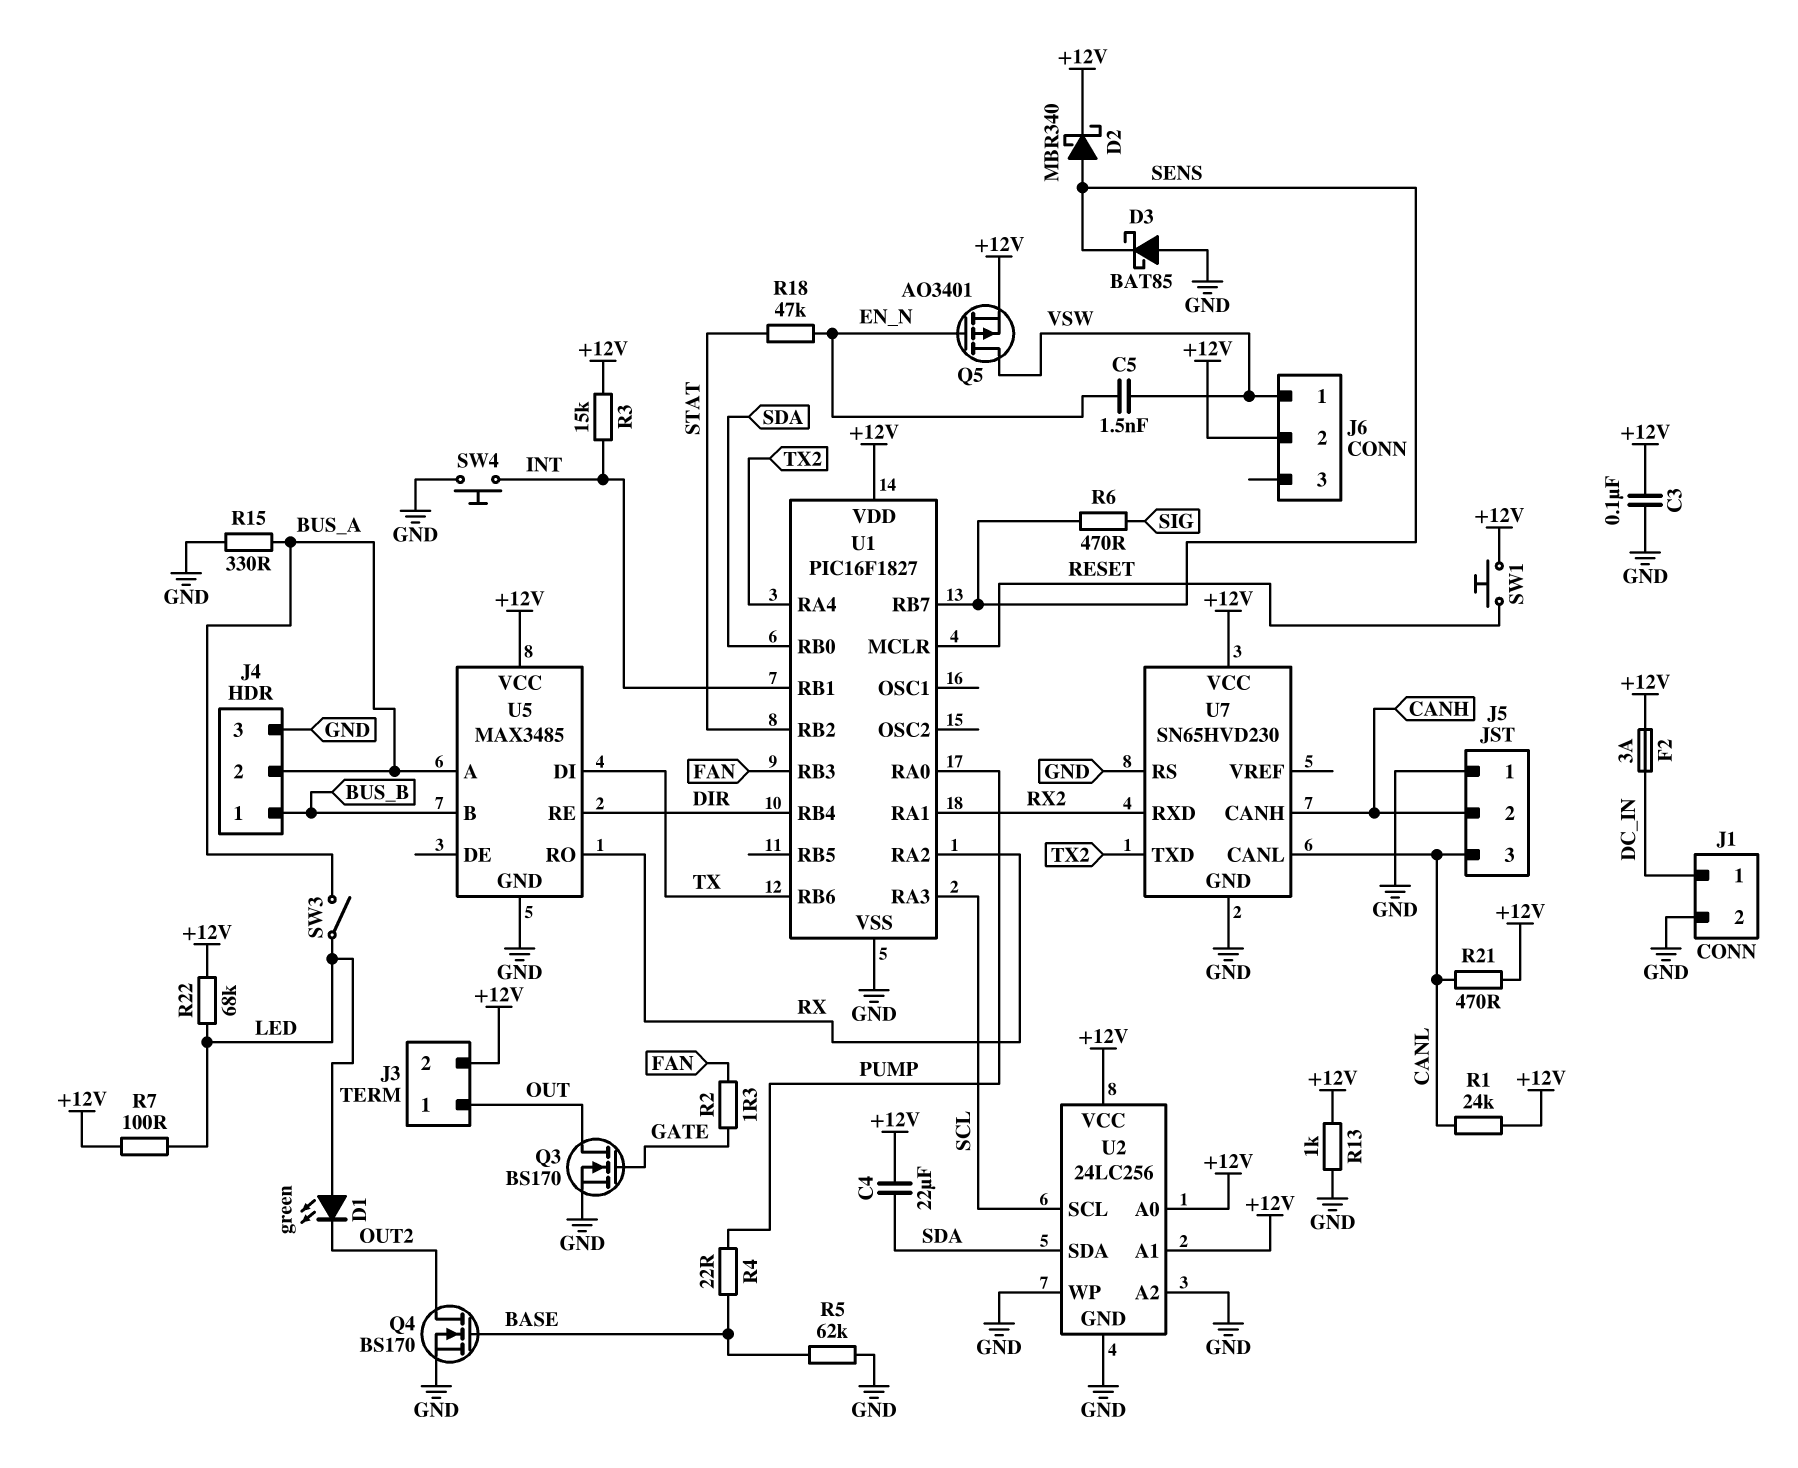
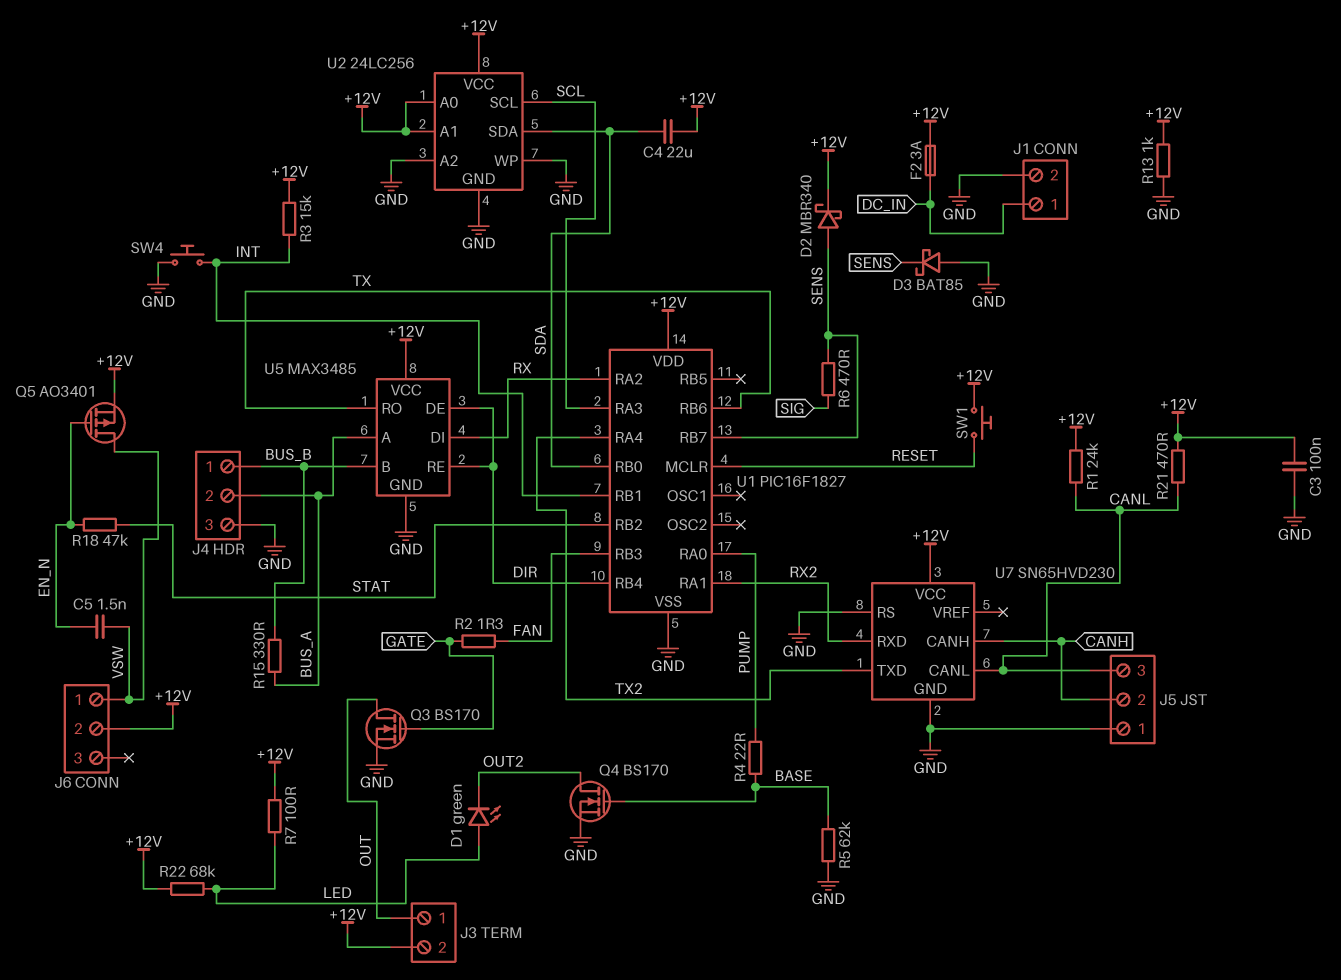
R15: 330 (BUS_A, GND) -> 330 (BUS_A, BUS_B)
SW3: switch (BUS_A, LED) -> none
U5 pin DE: none -> DIR
U5 pin DI: TX -> RX
U5 pin RO: RX -> TX

